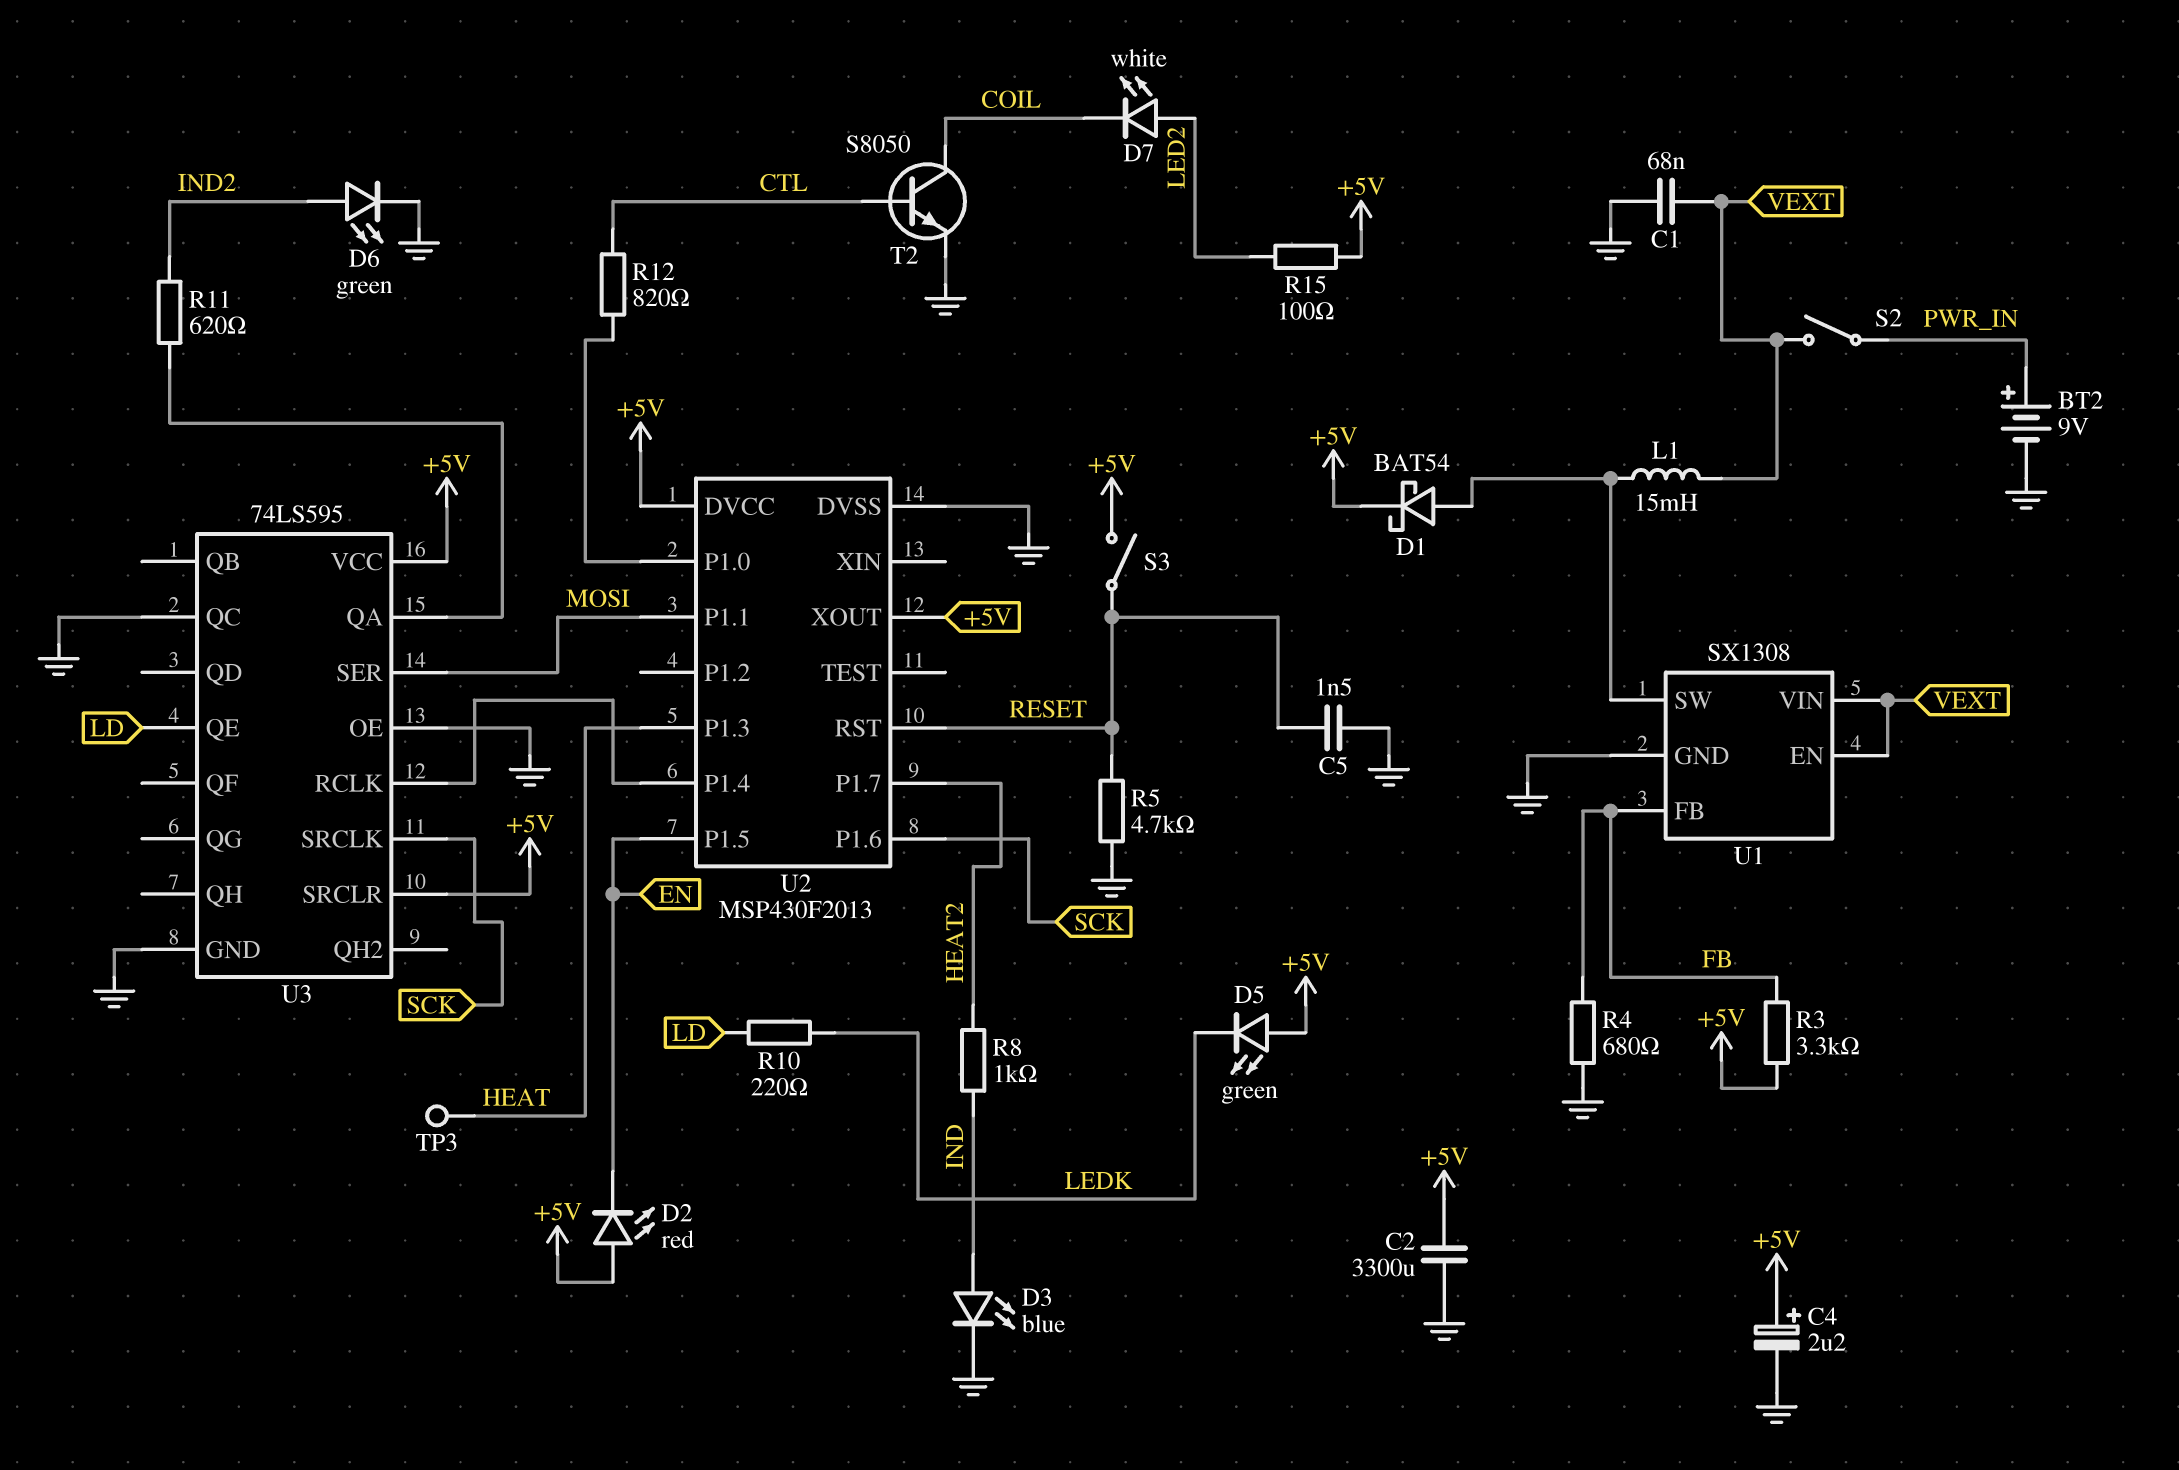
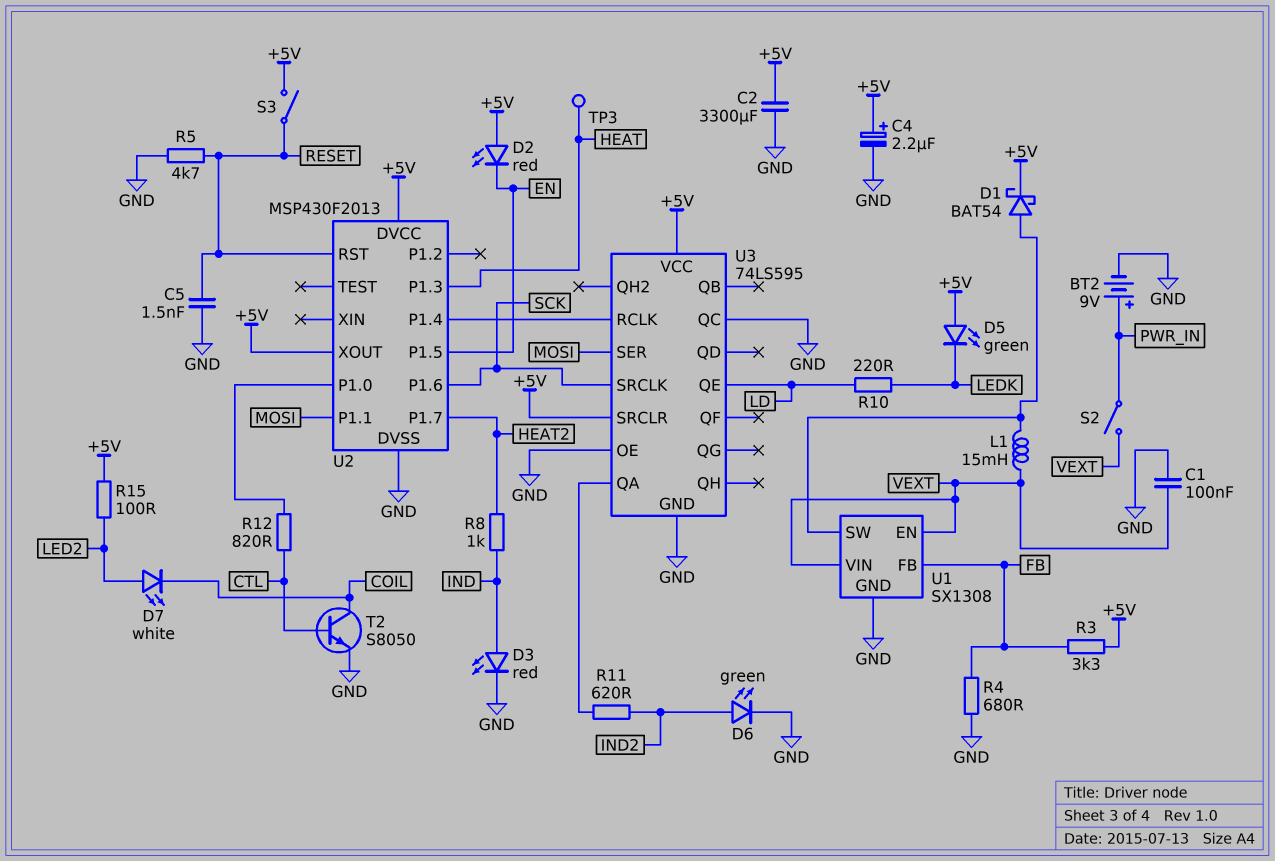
C1: 68nF (GND, VEXT) -> 100nF (GND, VEXT)
D3: LED blue (A IND, K GND) -> LED red (A IND, K GND)

